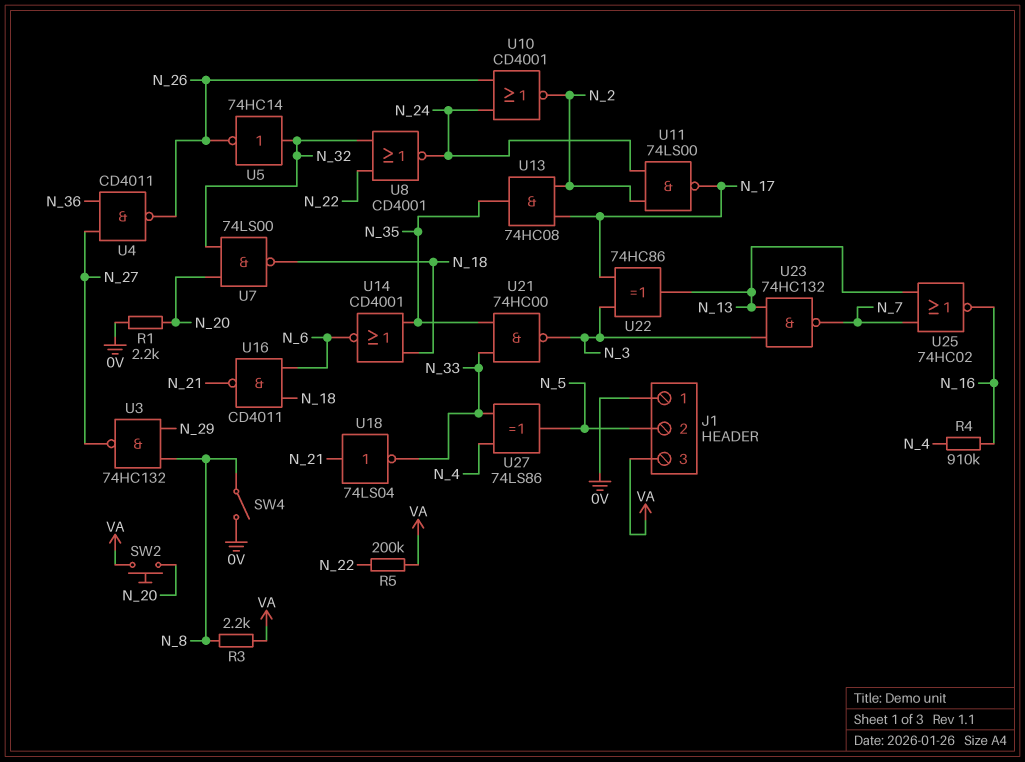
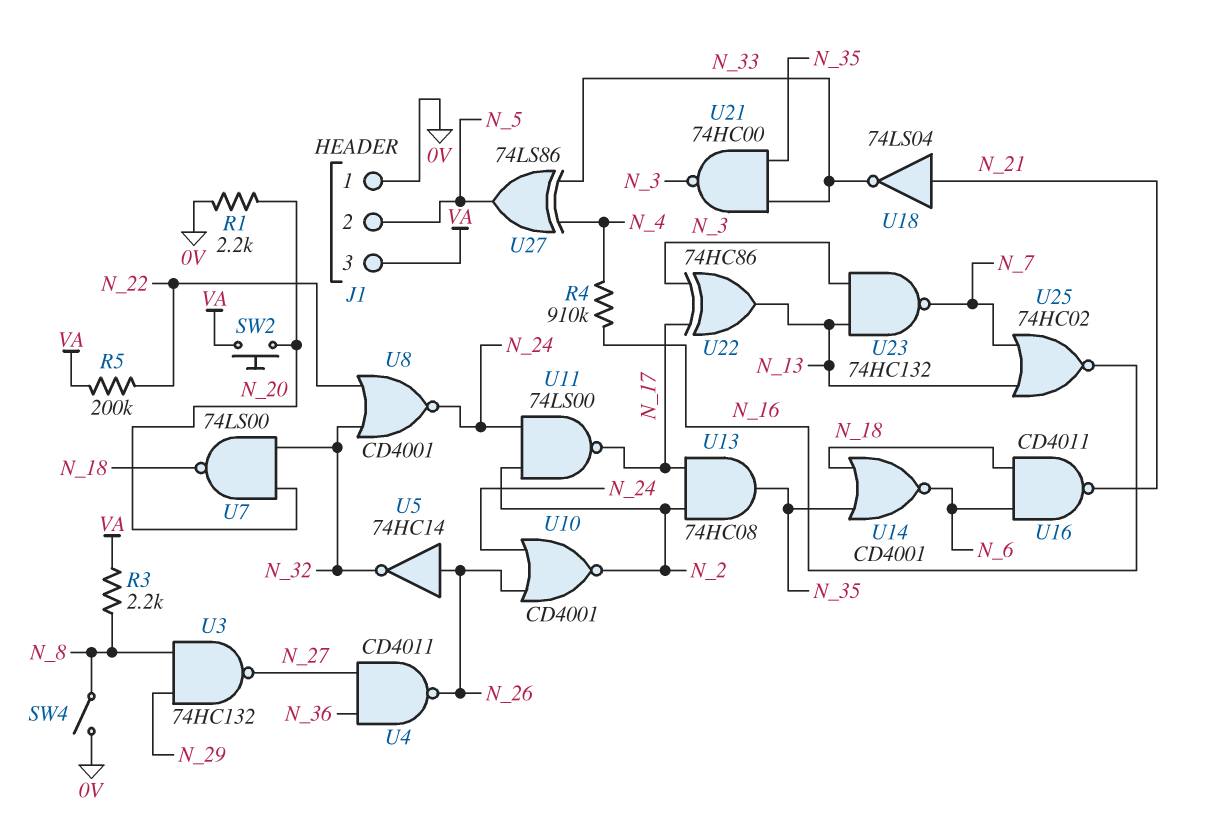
U5: NOT 74HC14 (in N_32, out N_26) -> NOT 74HC14 (in N_26, out N_32)

